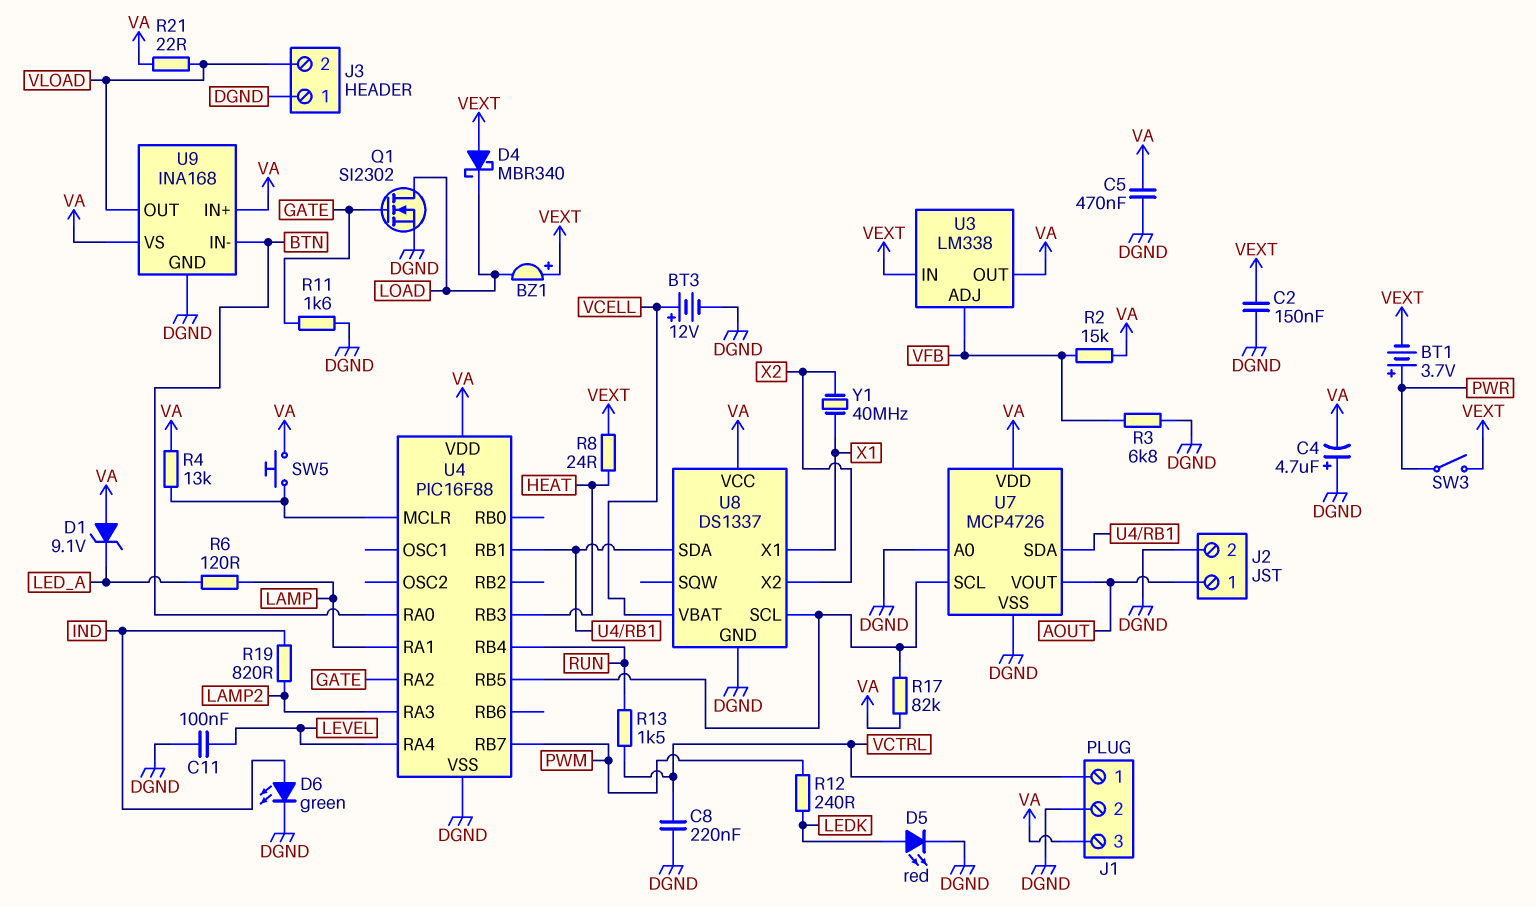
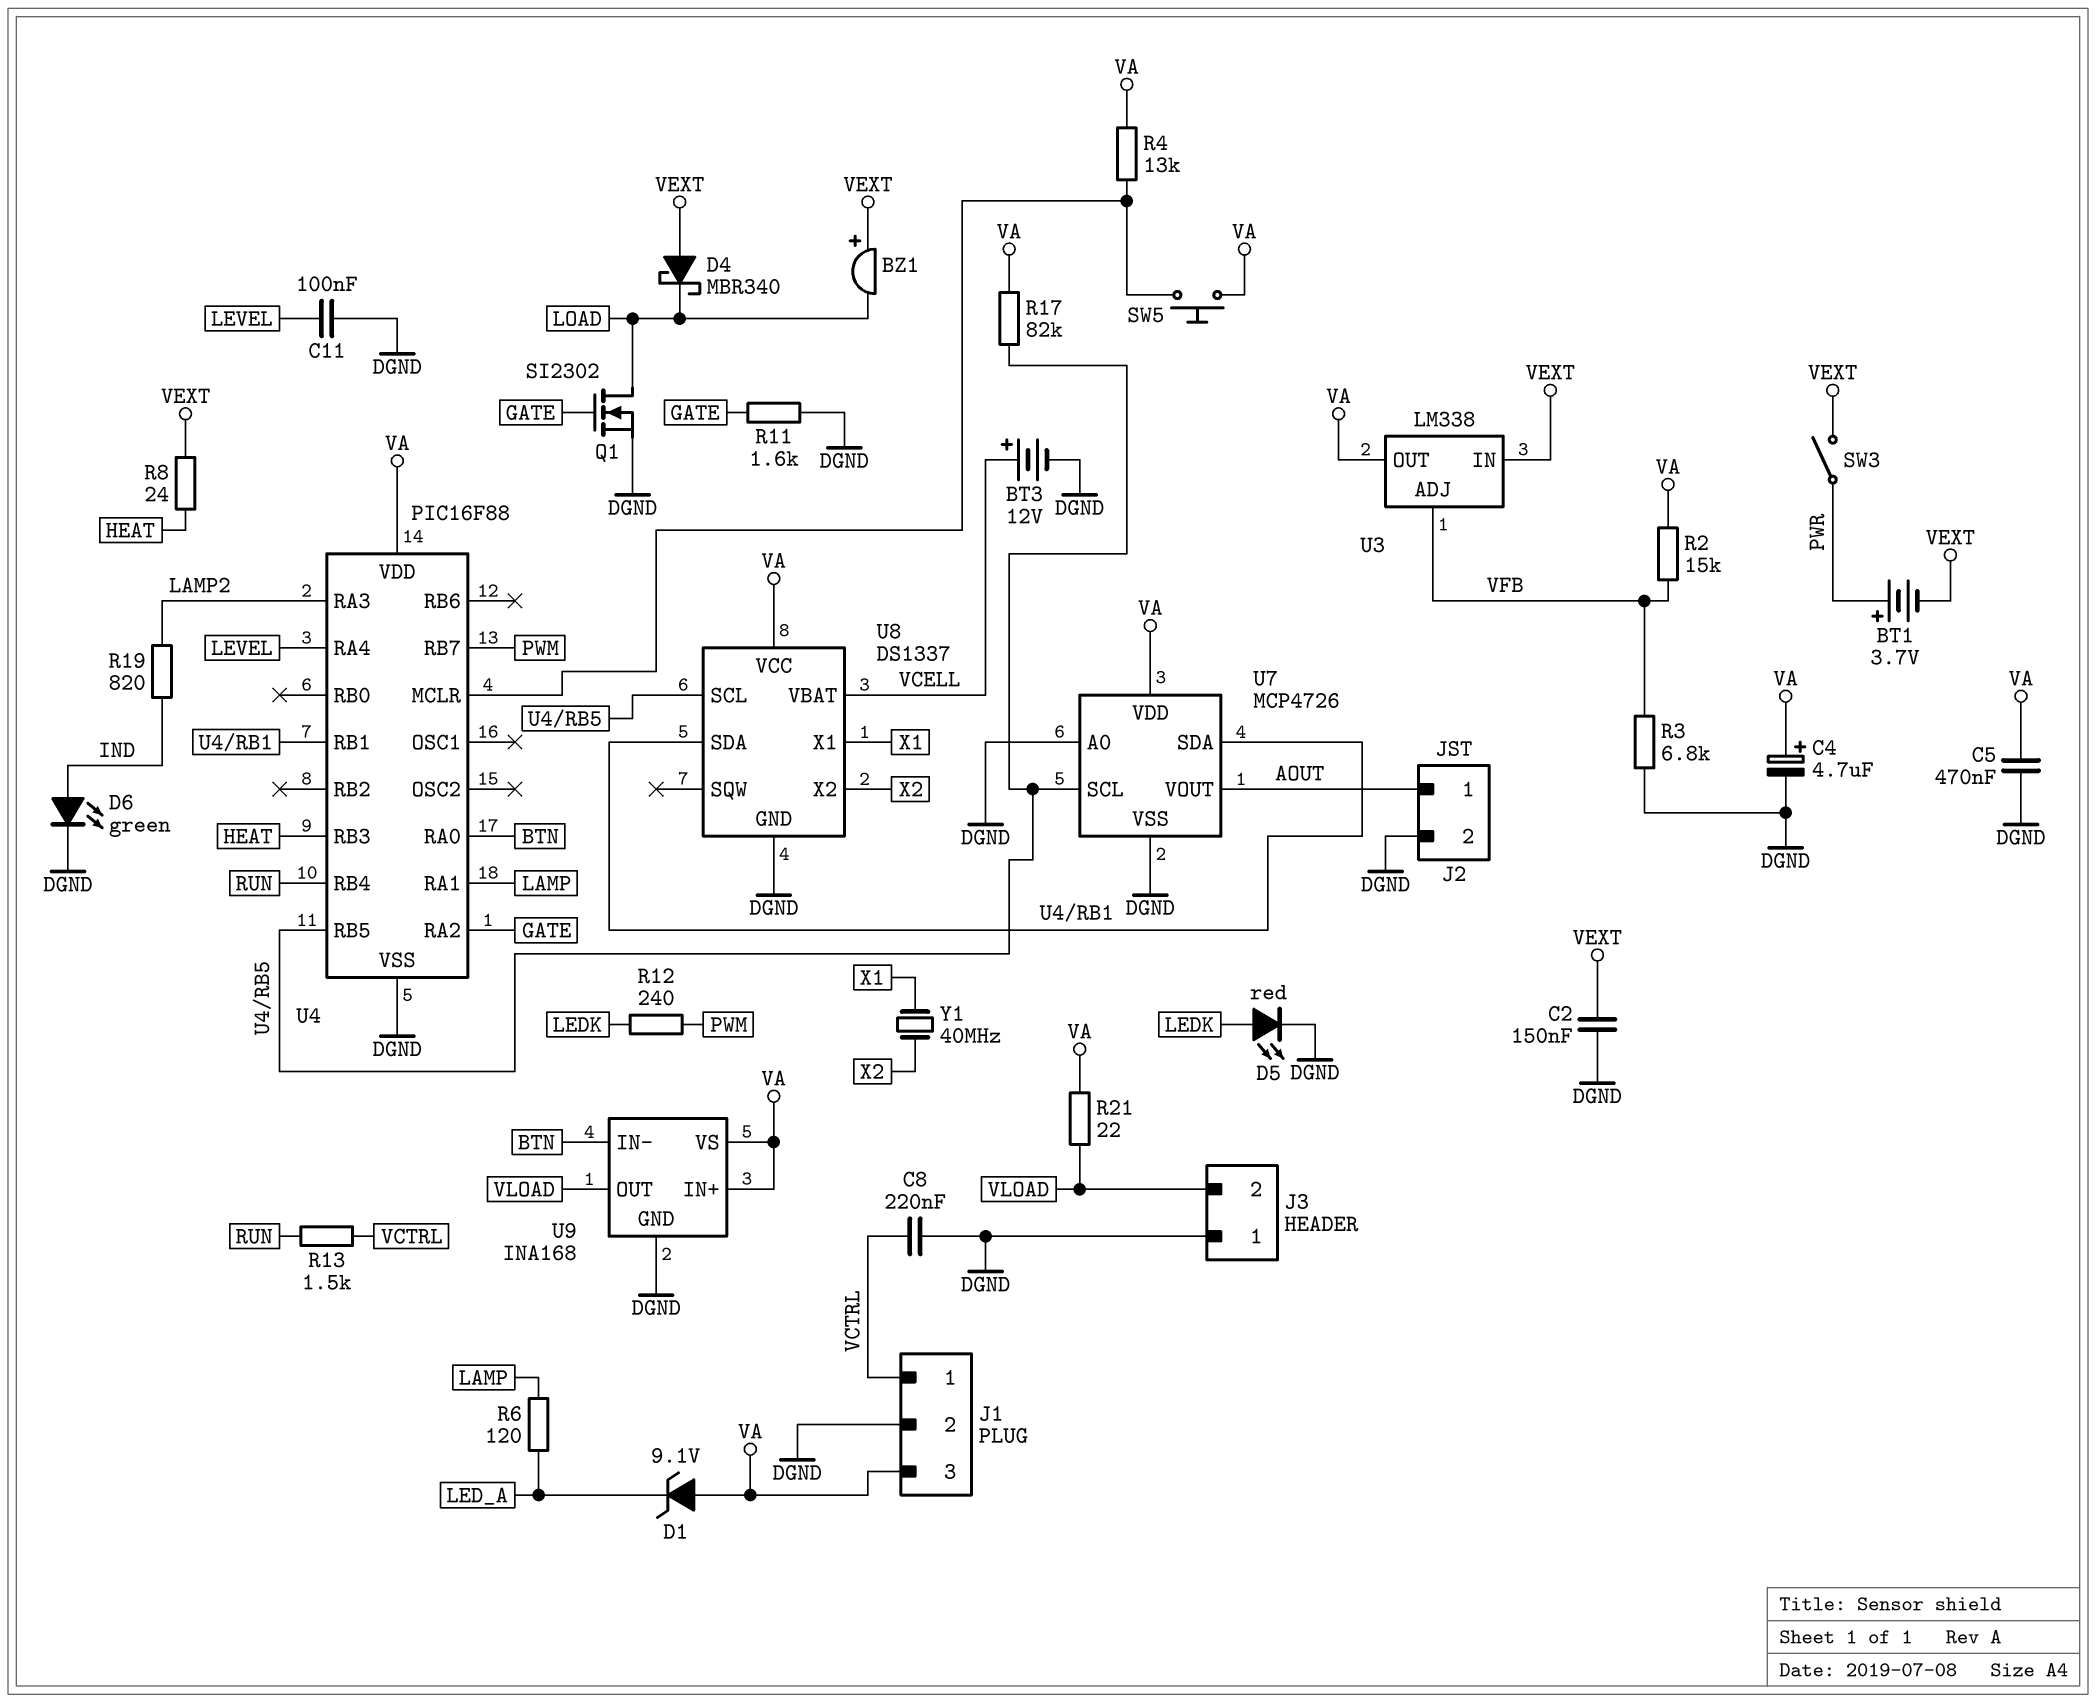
C4: 4.7uF (plus DGND, minus VA) -> 4.7uF (plus VA, minus DGND)

